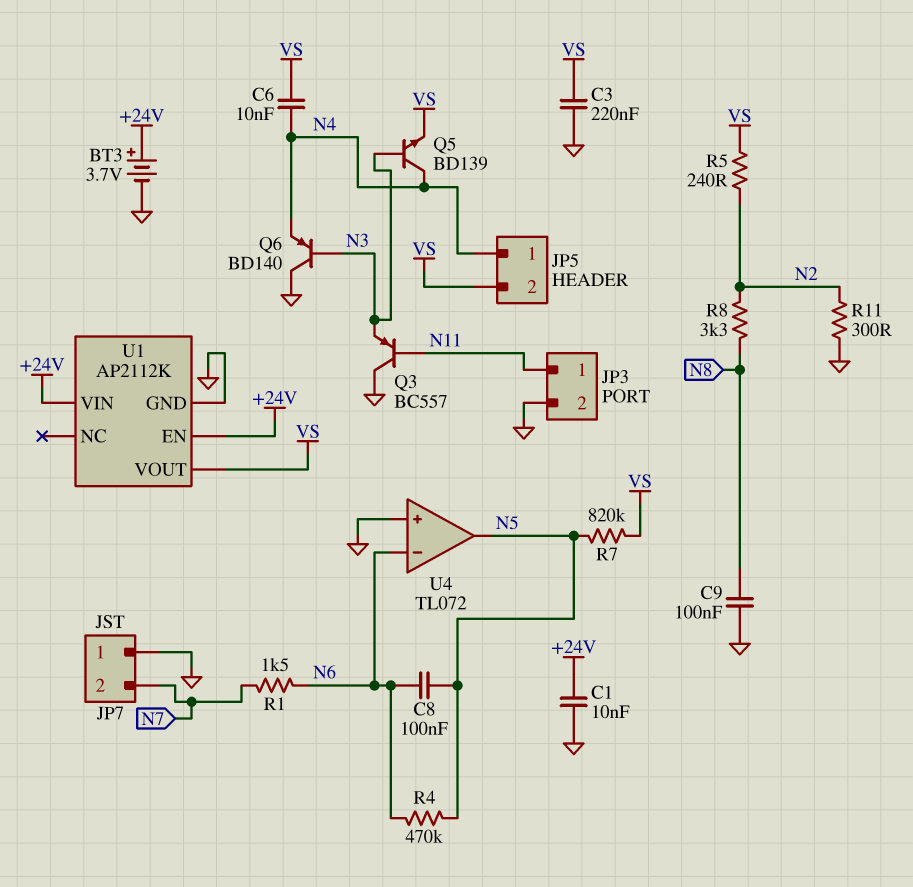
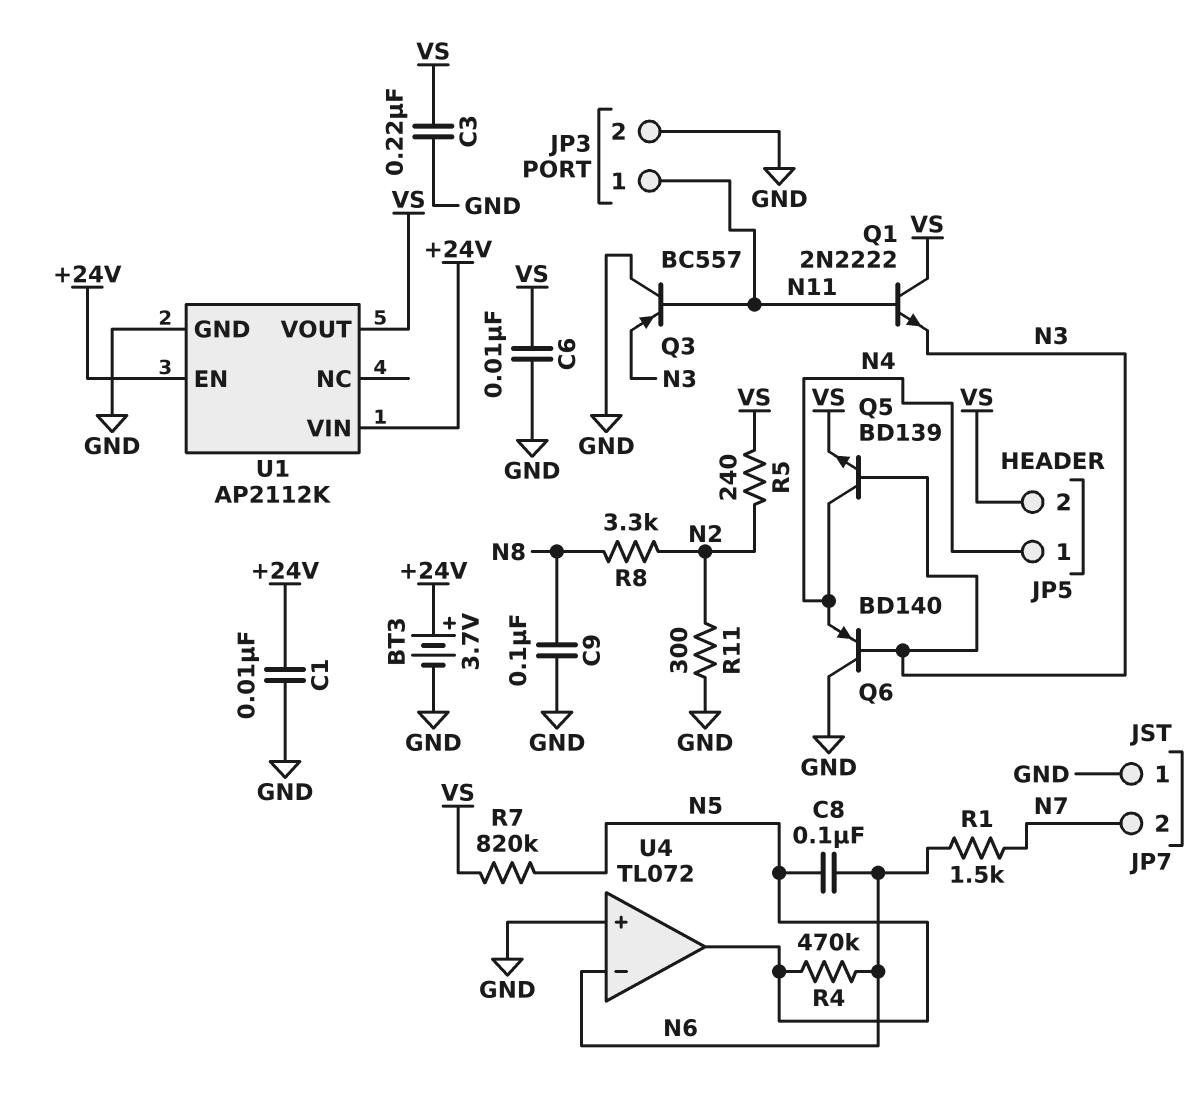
C6: 10nF (N4, VS) -> 10nF (GND, VS)
Q1: none -> NPN 2N2222 (B N11, C VS, E N3)

